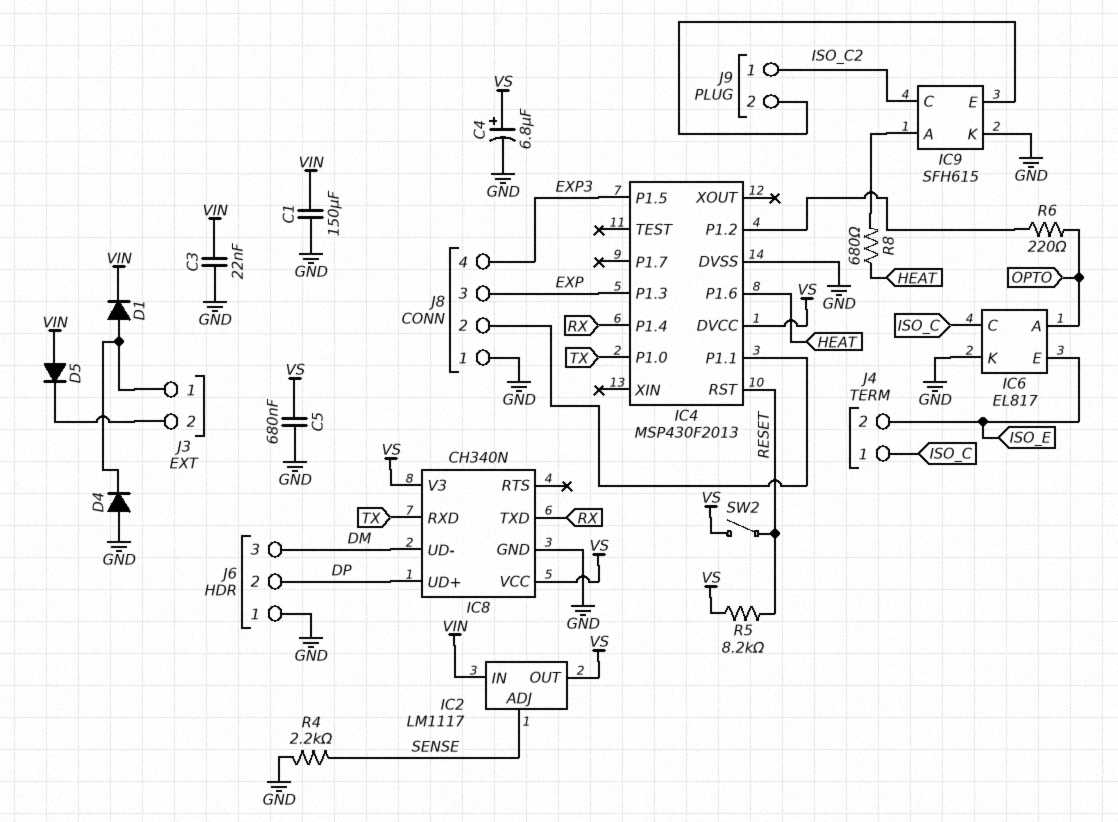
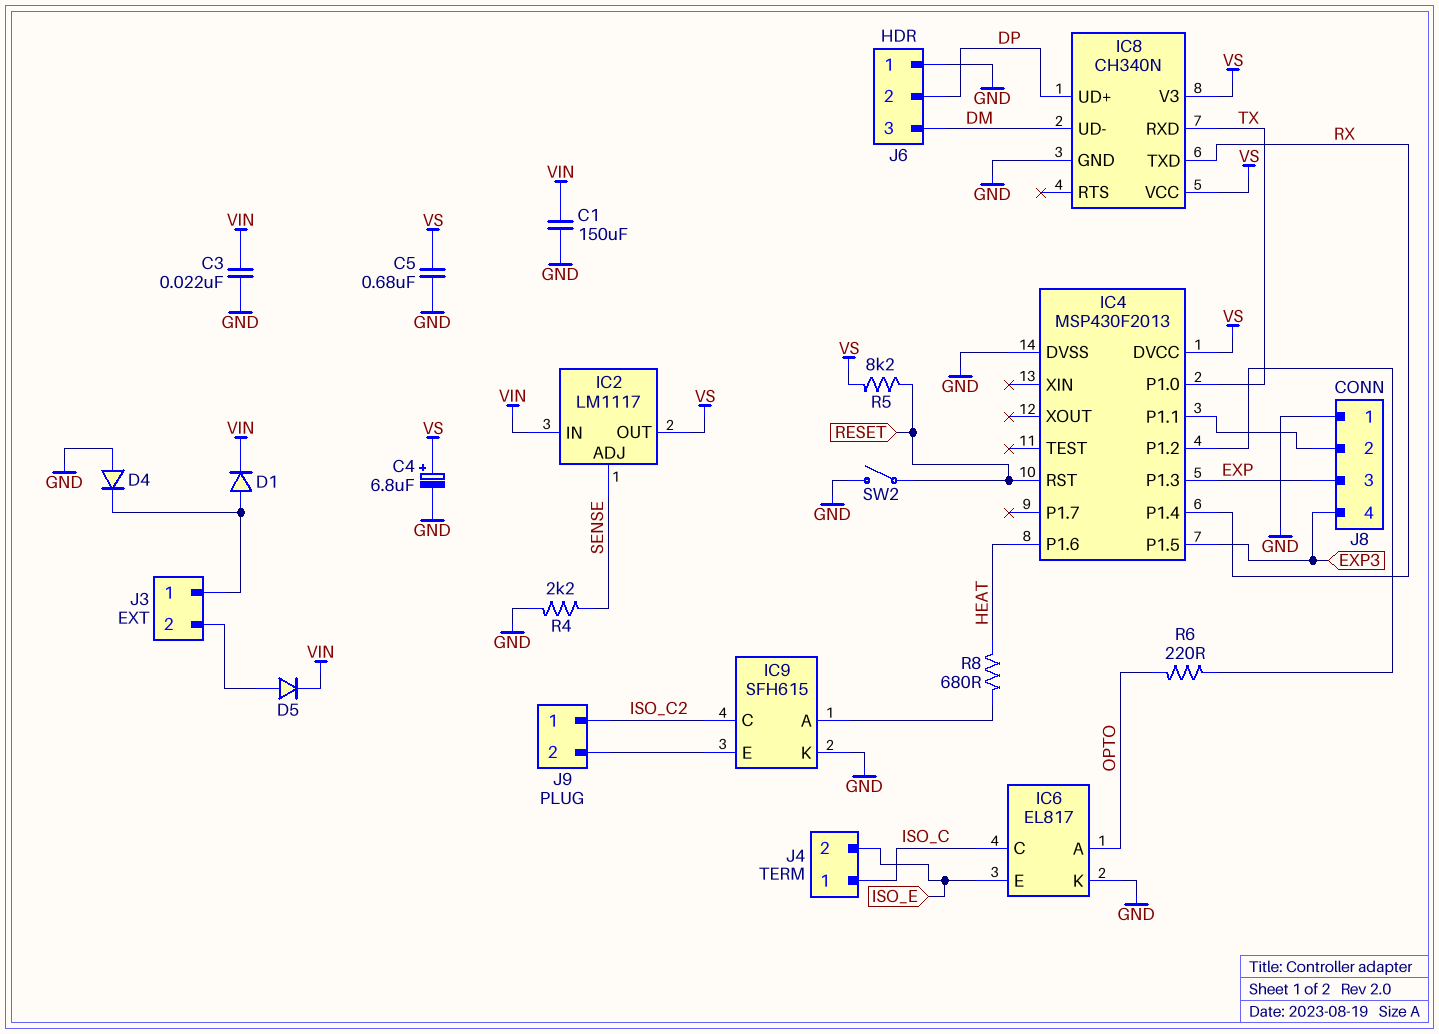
D5: diode (A VIN, K J3/2) -> diode (A J3/2, K VIN)
SW2: switch (RESET, VS) -> switch (GND, RESET)

